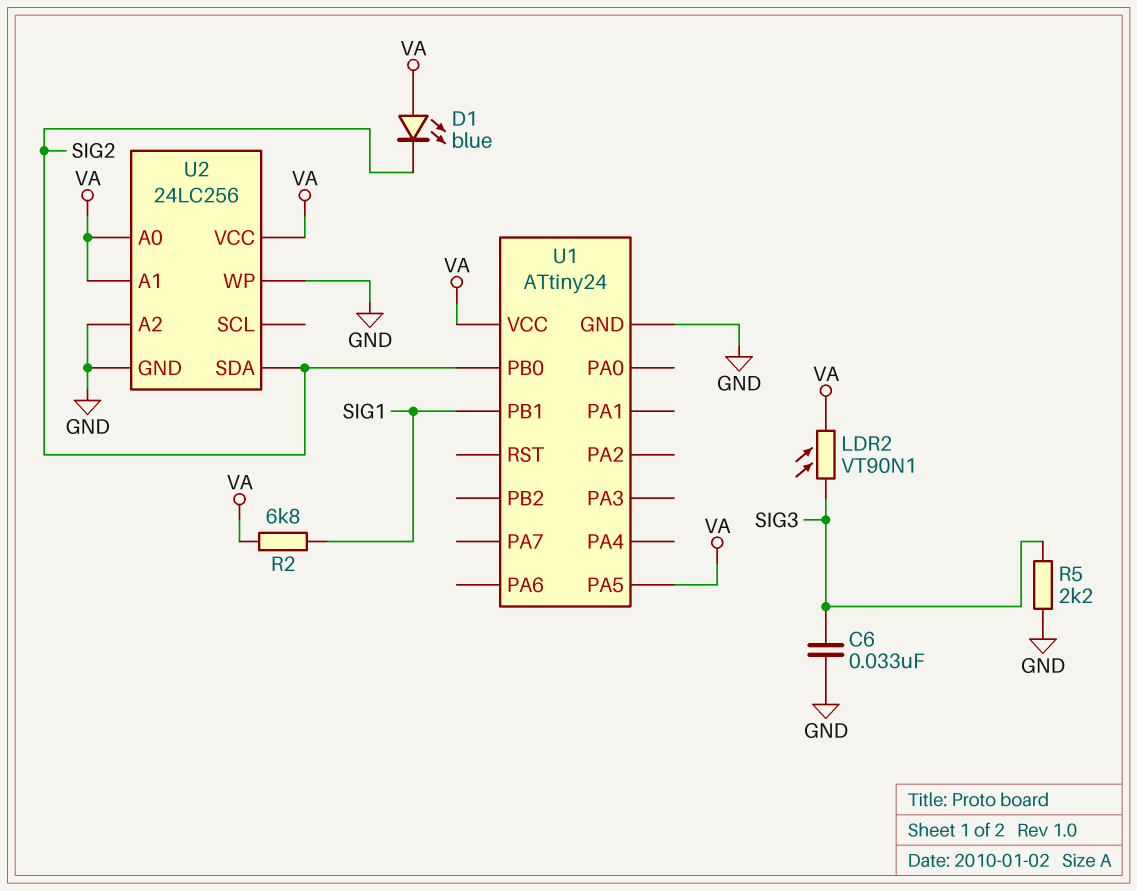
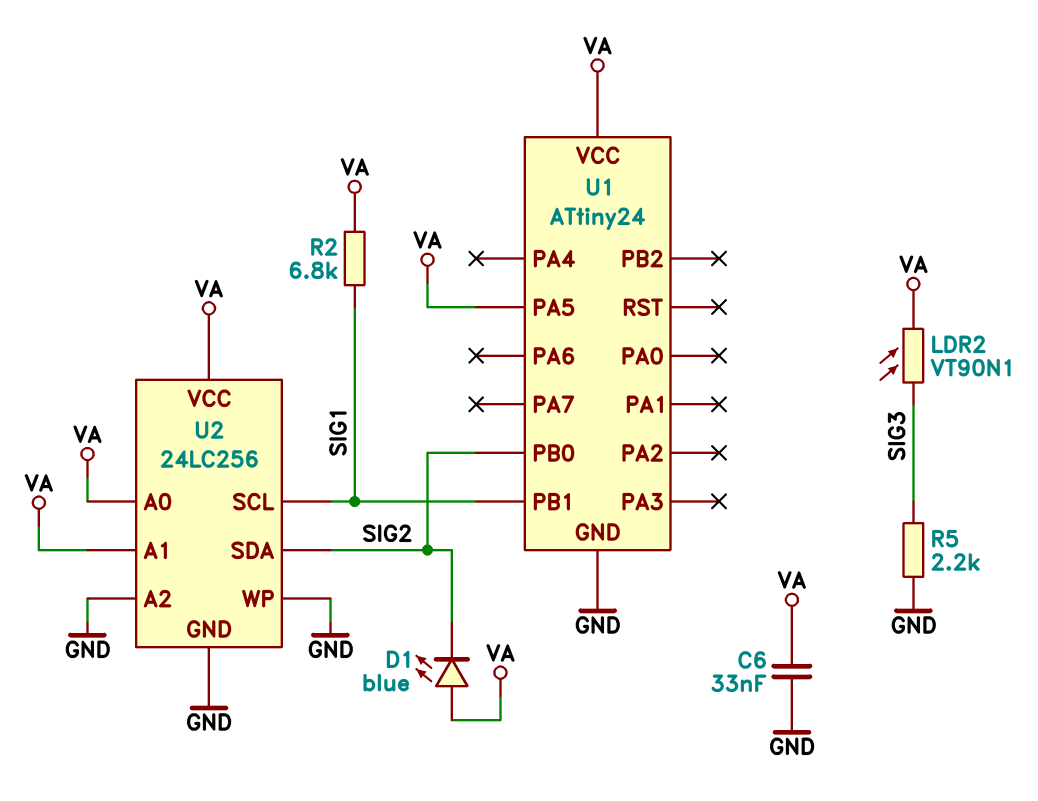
C6: 33nF (GND, SIG3) -> 33nF (GND, VA)
U2 pin SCL: none -> SIG1

